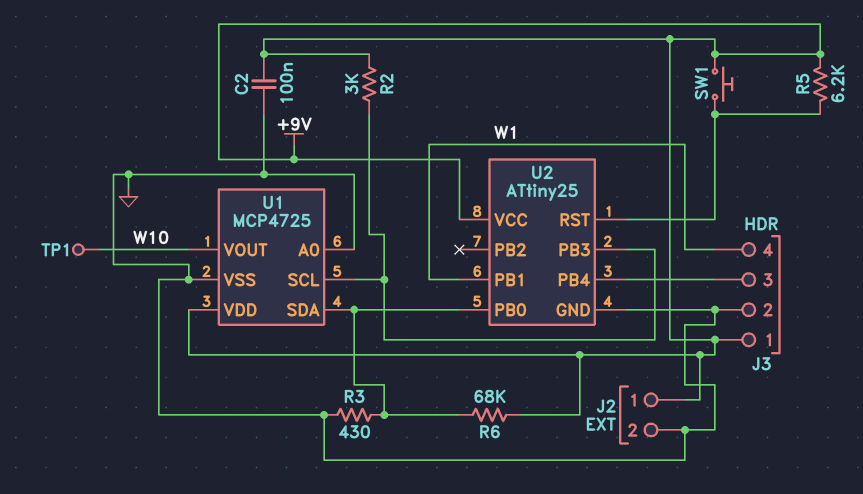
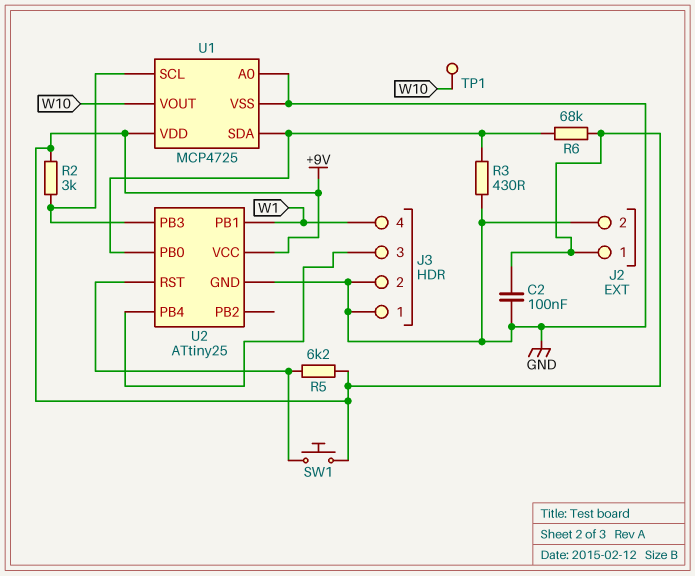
J3 pin 1: +9V -> GND

